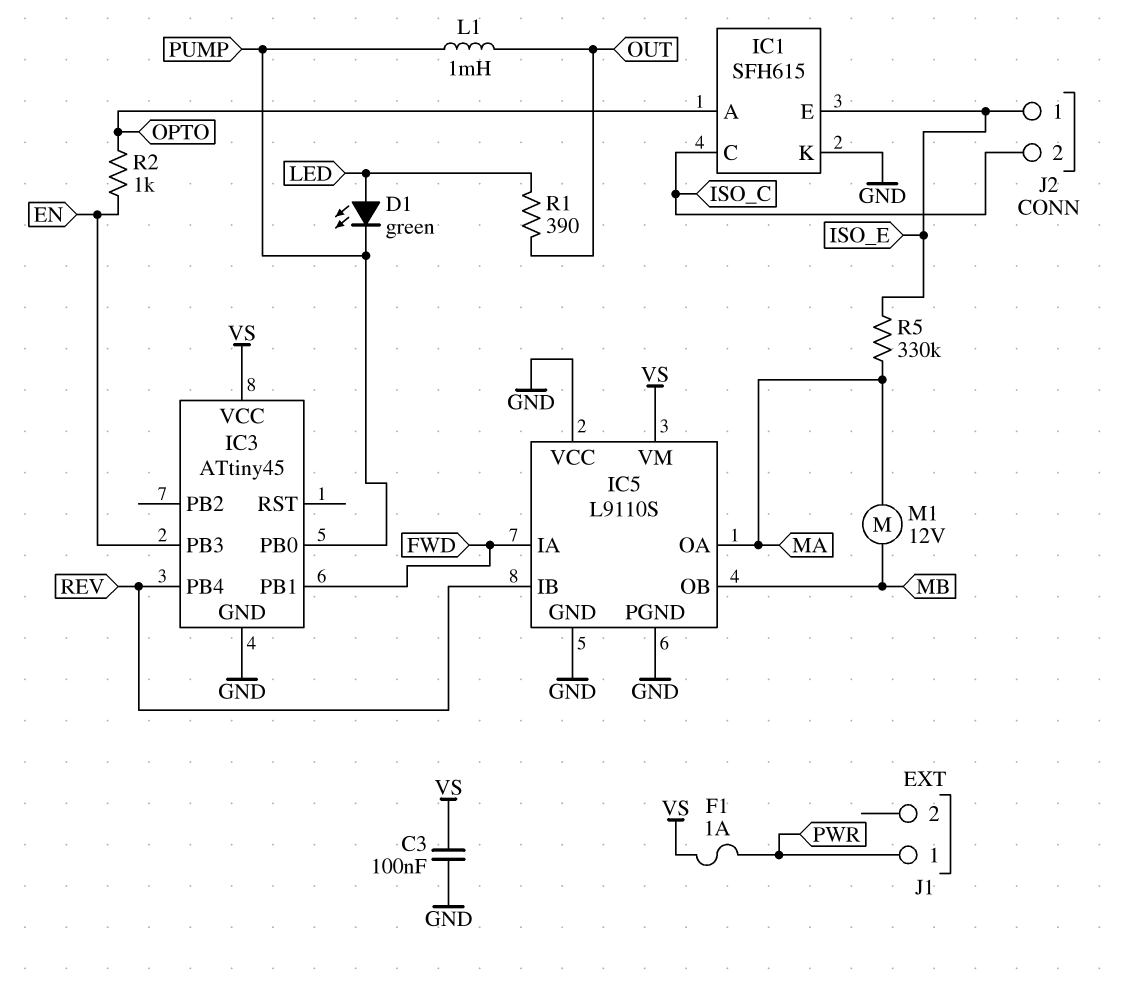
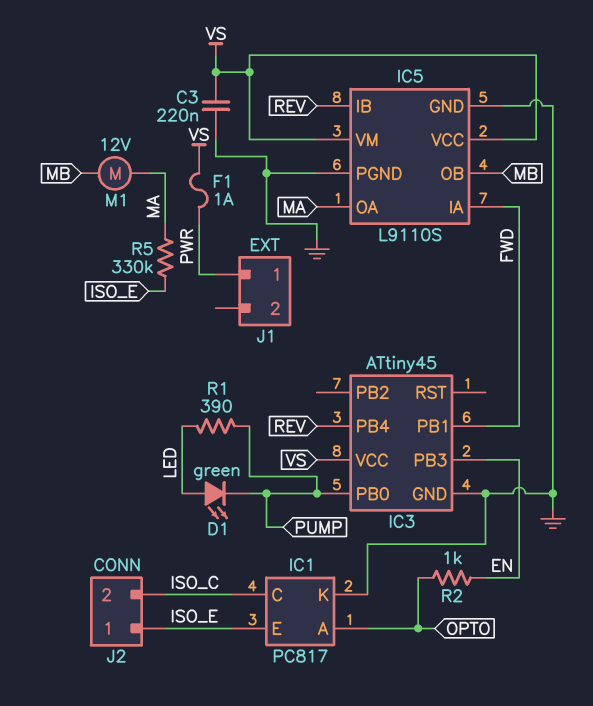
C3: 100nF (GND, VS) -> 220nF (GND, VS)
IC1: SFH615 -> PC817
IC5 pin VCC: GND -> VS
L1: 1mH (OUT, PUMP) -> none
R1: 390 (LED, OUT) -> 390 (LED, PUMP)

